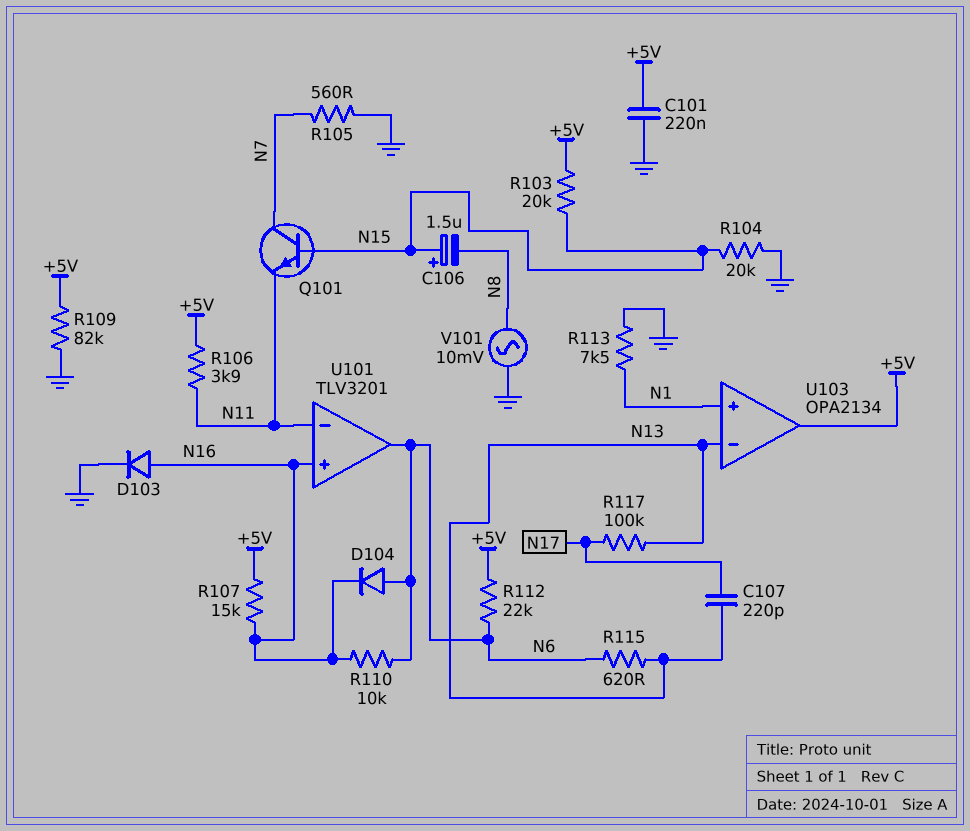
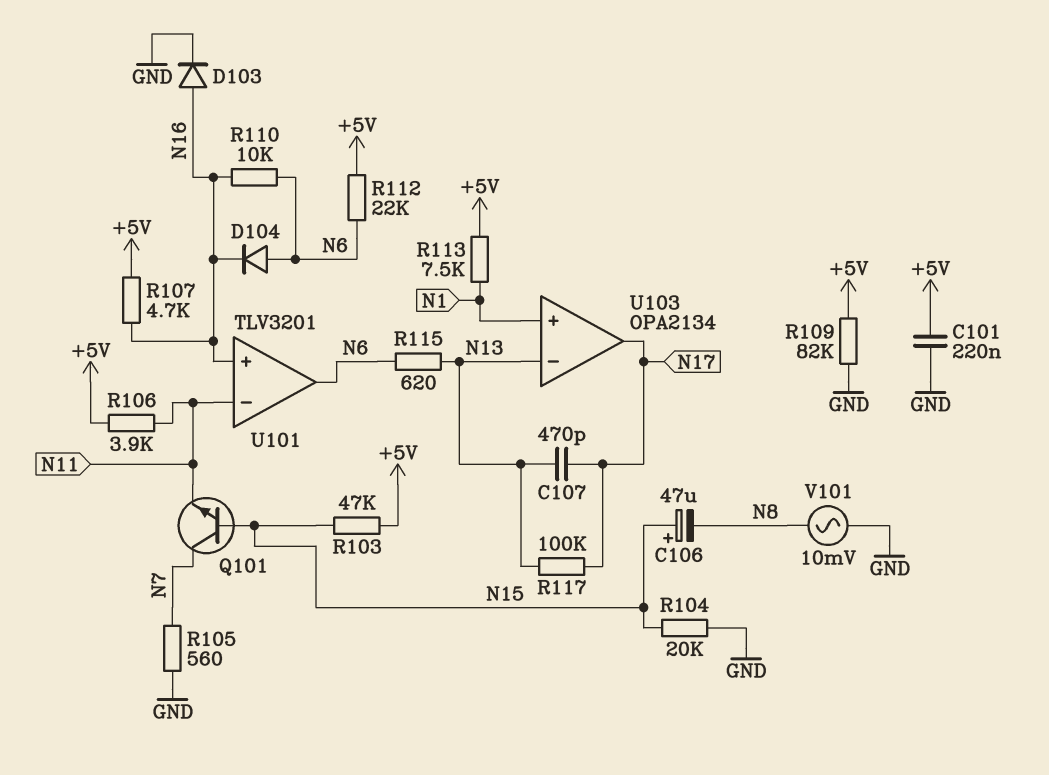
C106: 1.5uF (plus N15, minus N8) -> 47uF (plus N15, minus N8)
C107: 220pF (N13, N17) -> 470pF (N13, N17)
R103: 20k (+5V, N15) -> 47k (+5V, N15)
R107: 15k (+5V, N16) -> 4.7k (+5V, N16)
R113: 7.5k (GND, N1) -> 7.5k (+5V, N1)
U103 pin out: +5V -> N17

